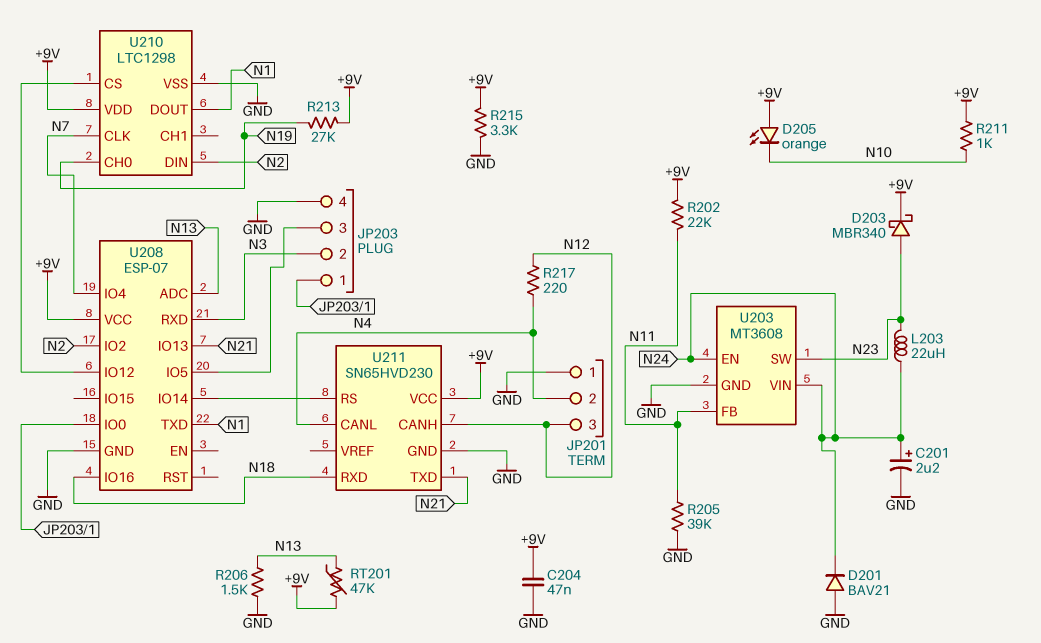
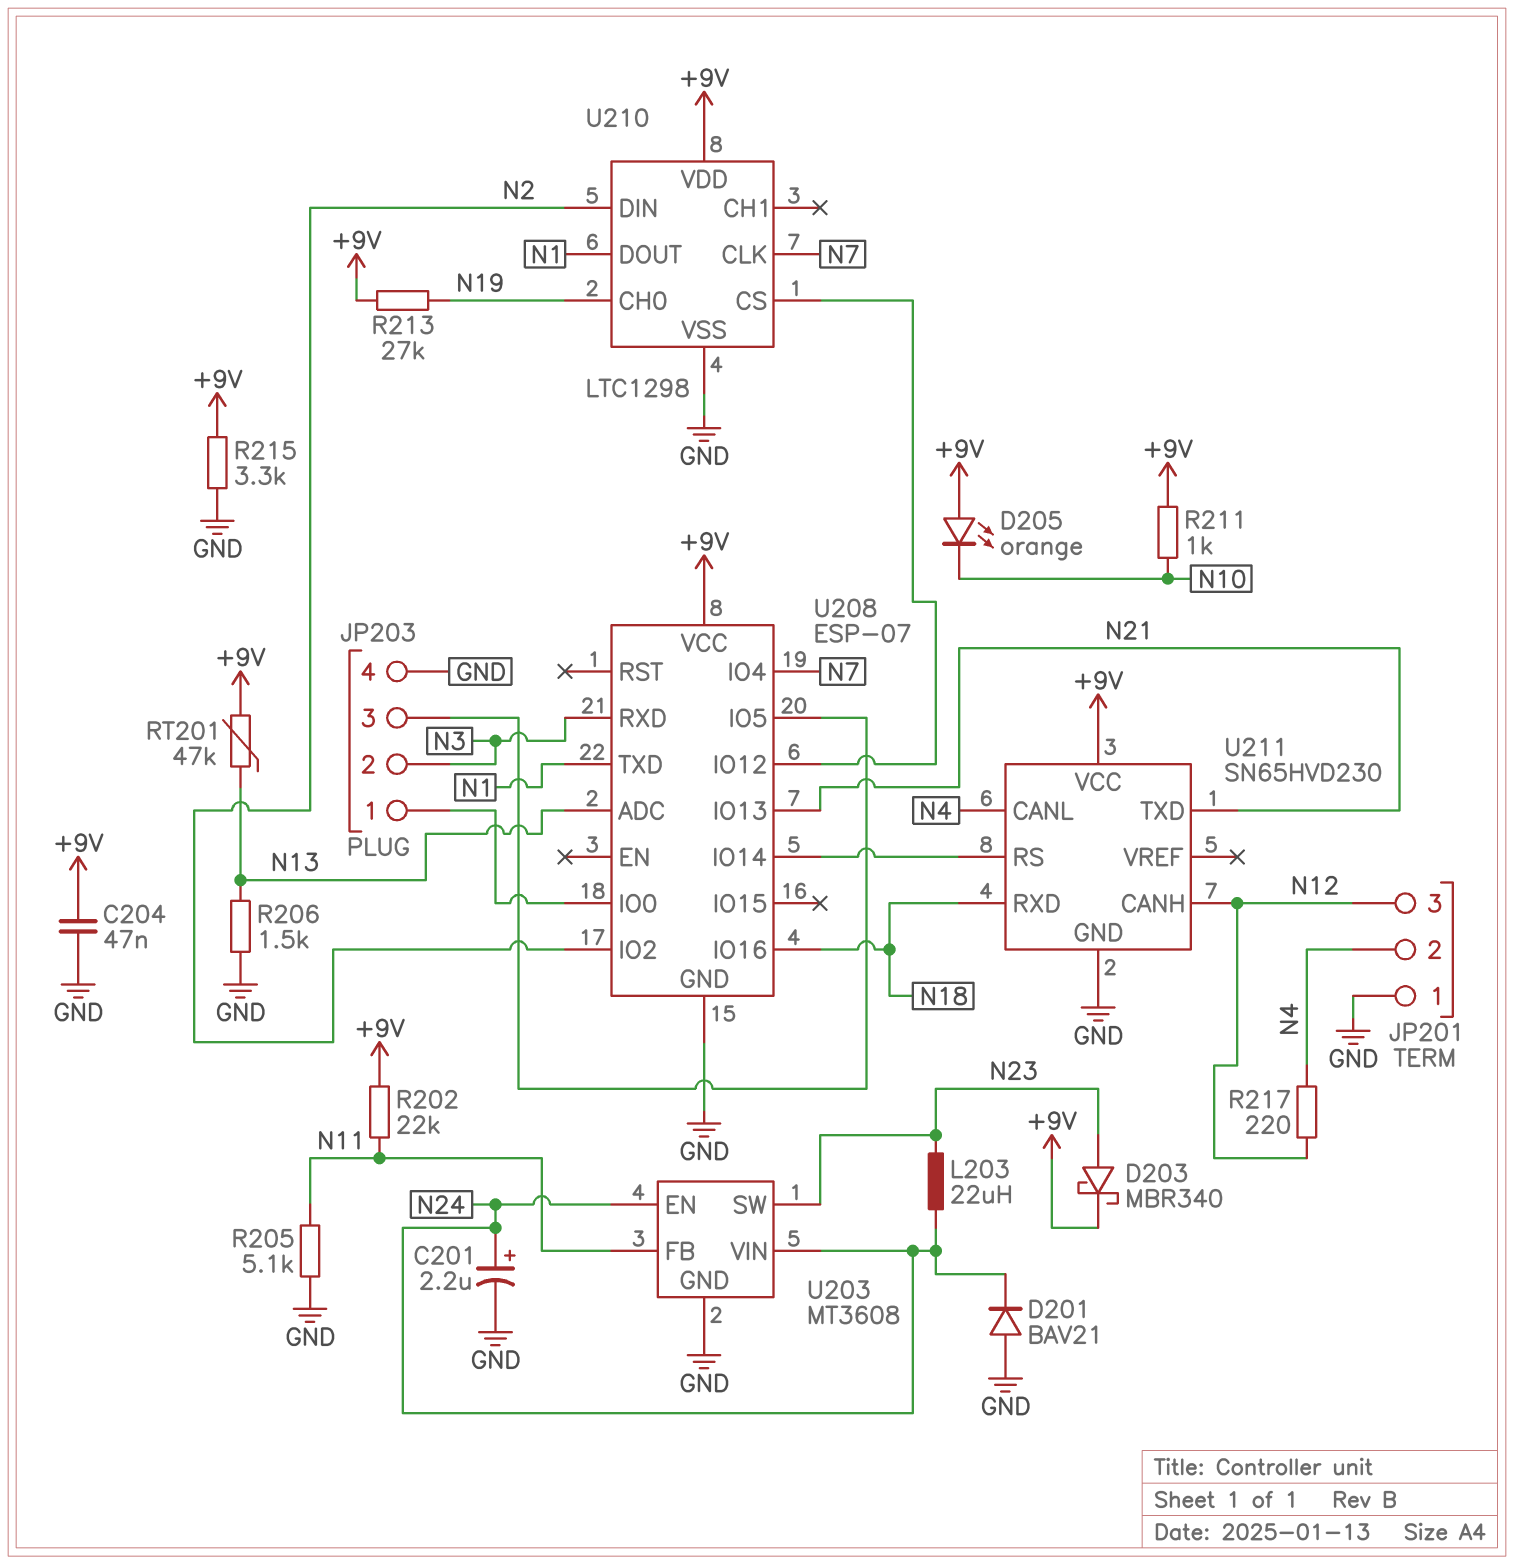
R205: 39k (GND, N11) -> 5.1k (GND, N11)

